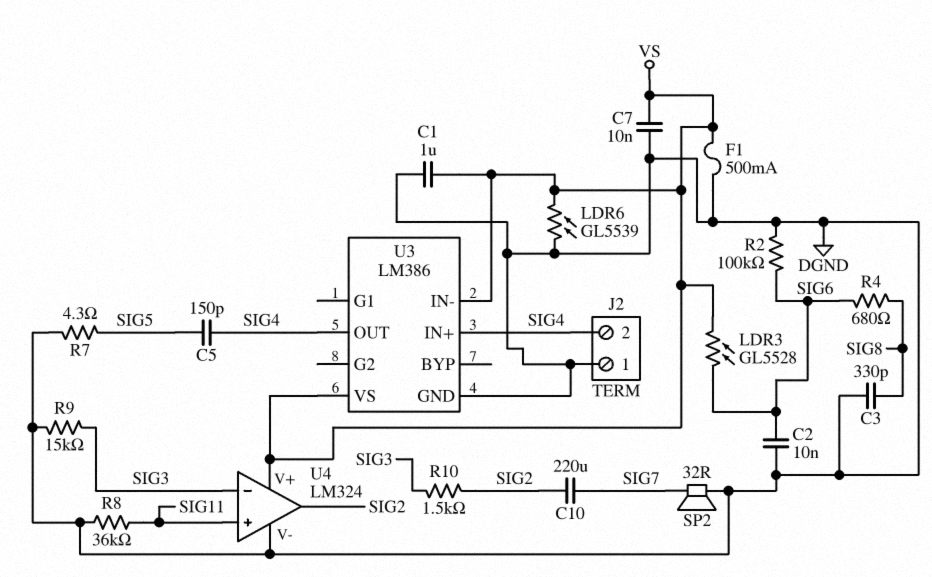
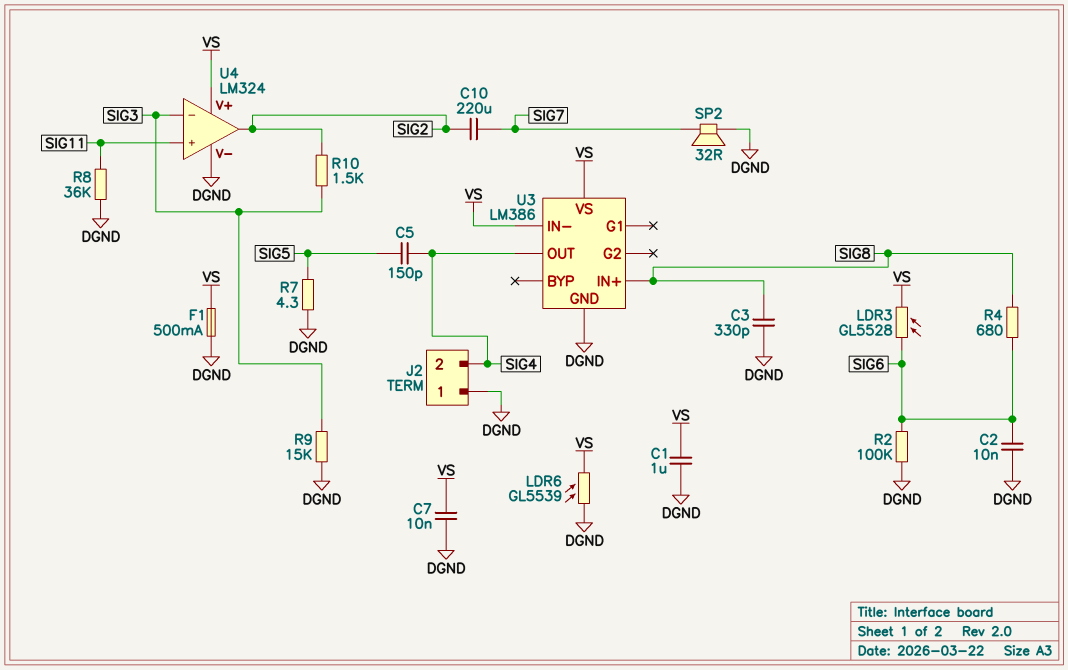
U3 pin IN+: SIG4 -> SIG8

